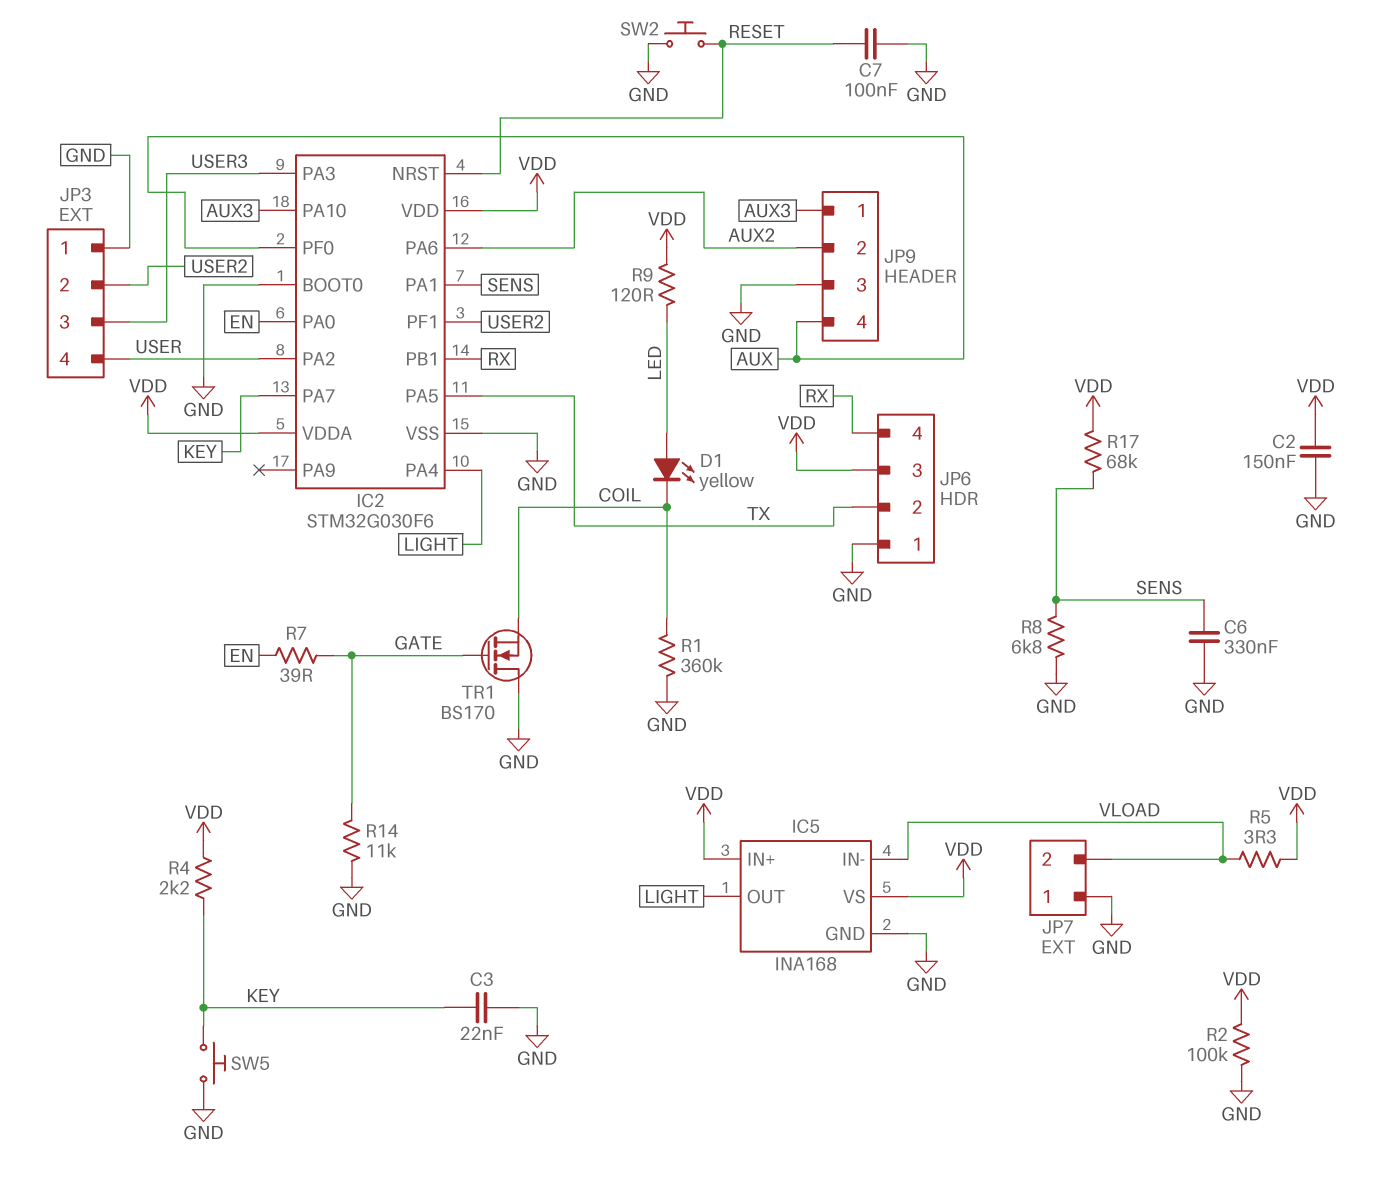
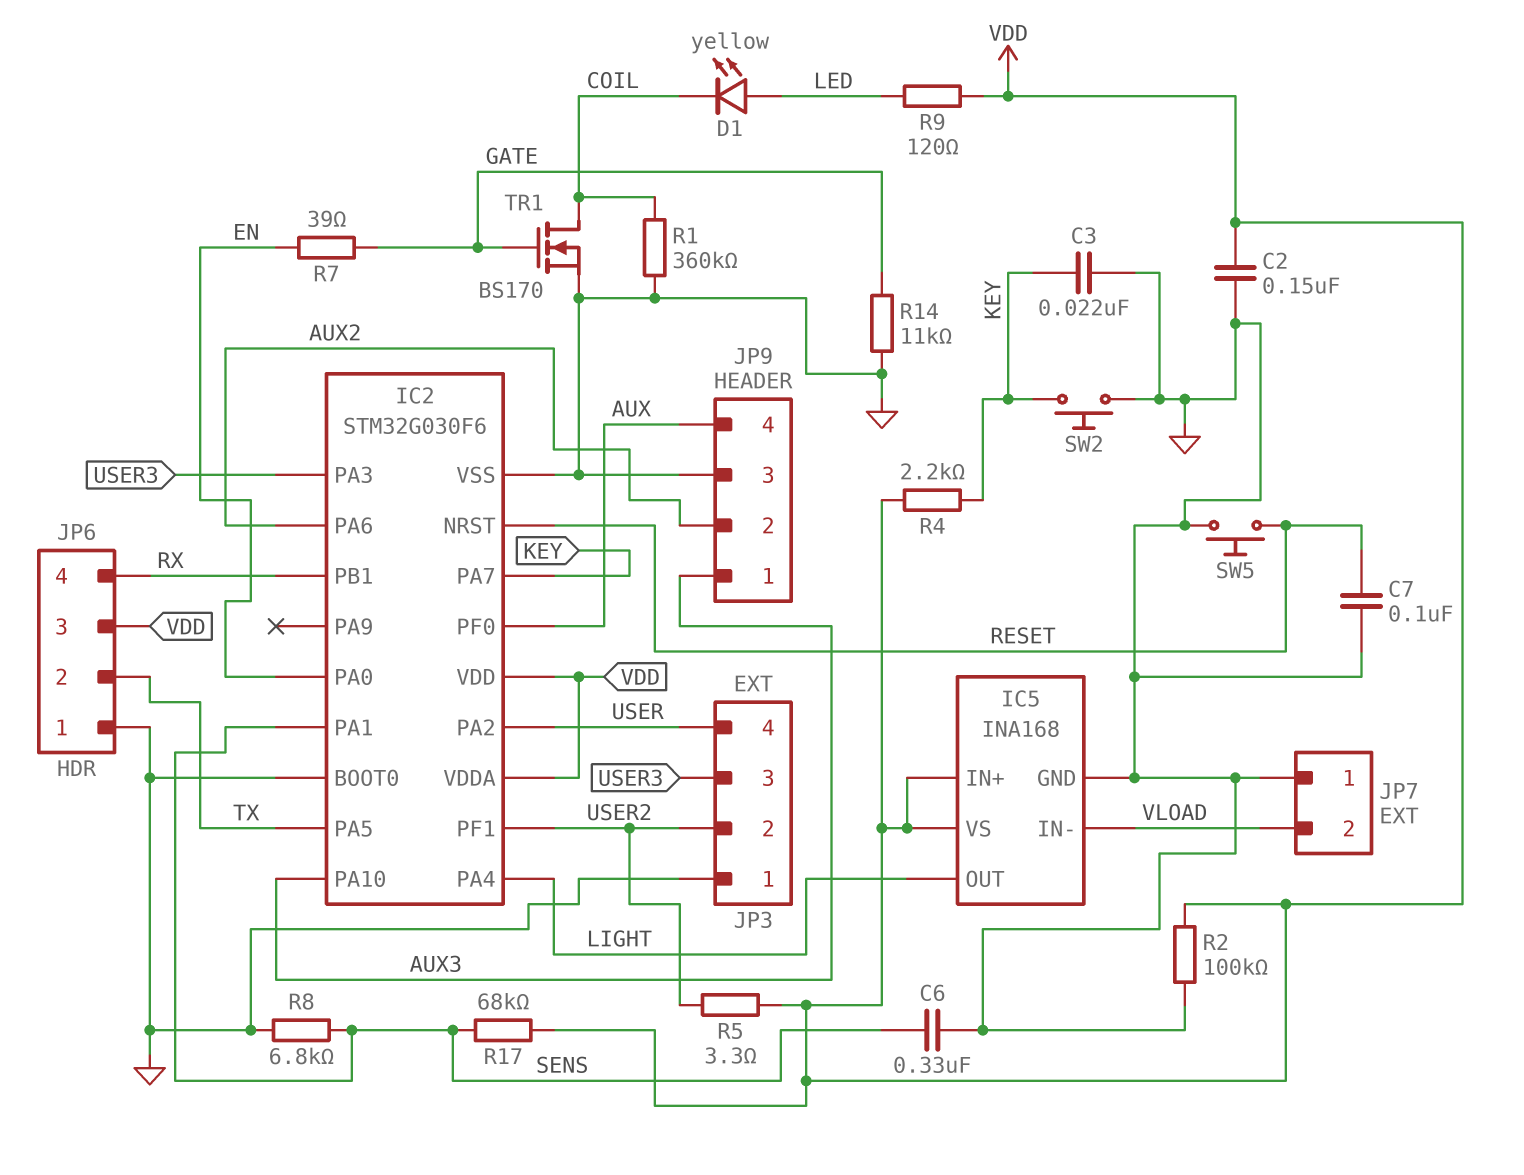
R5: 3.3 (VDD, VLOAD) -> 3.3 (USER2, VDD)
SW2: button (GND, RESET) -> button (GND, KEY)
SW5: button (GND, KEY) -> button (GND, RESET)
TR1: NMOS BS170 (G GATE, D GND, S COIL) -> NMOS BS170 (G GATE, D COIL, S GND)

